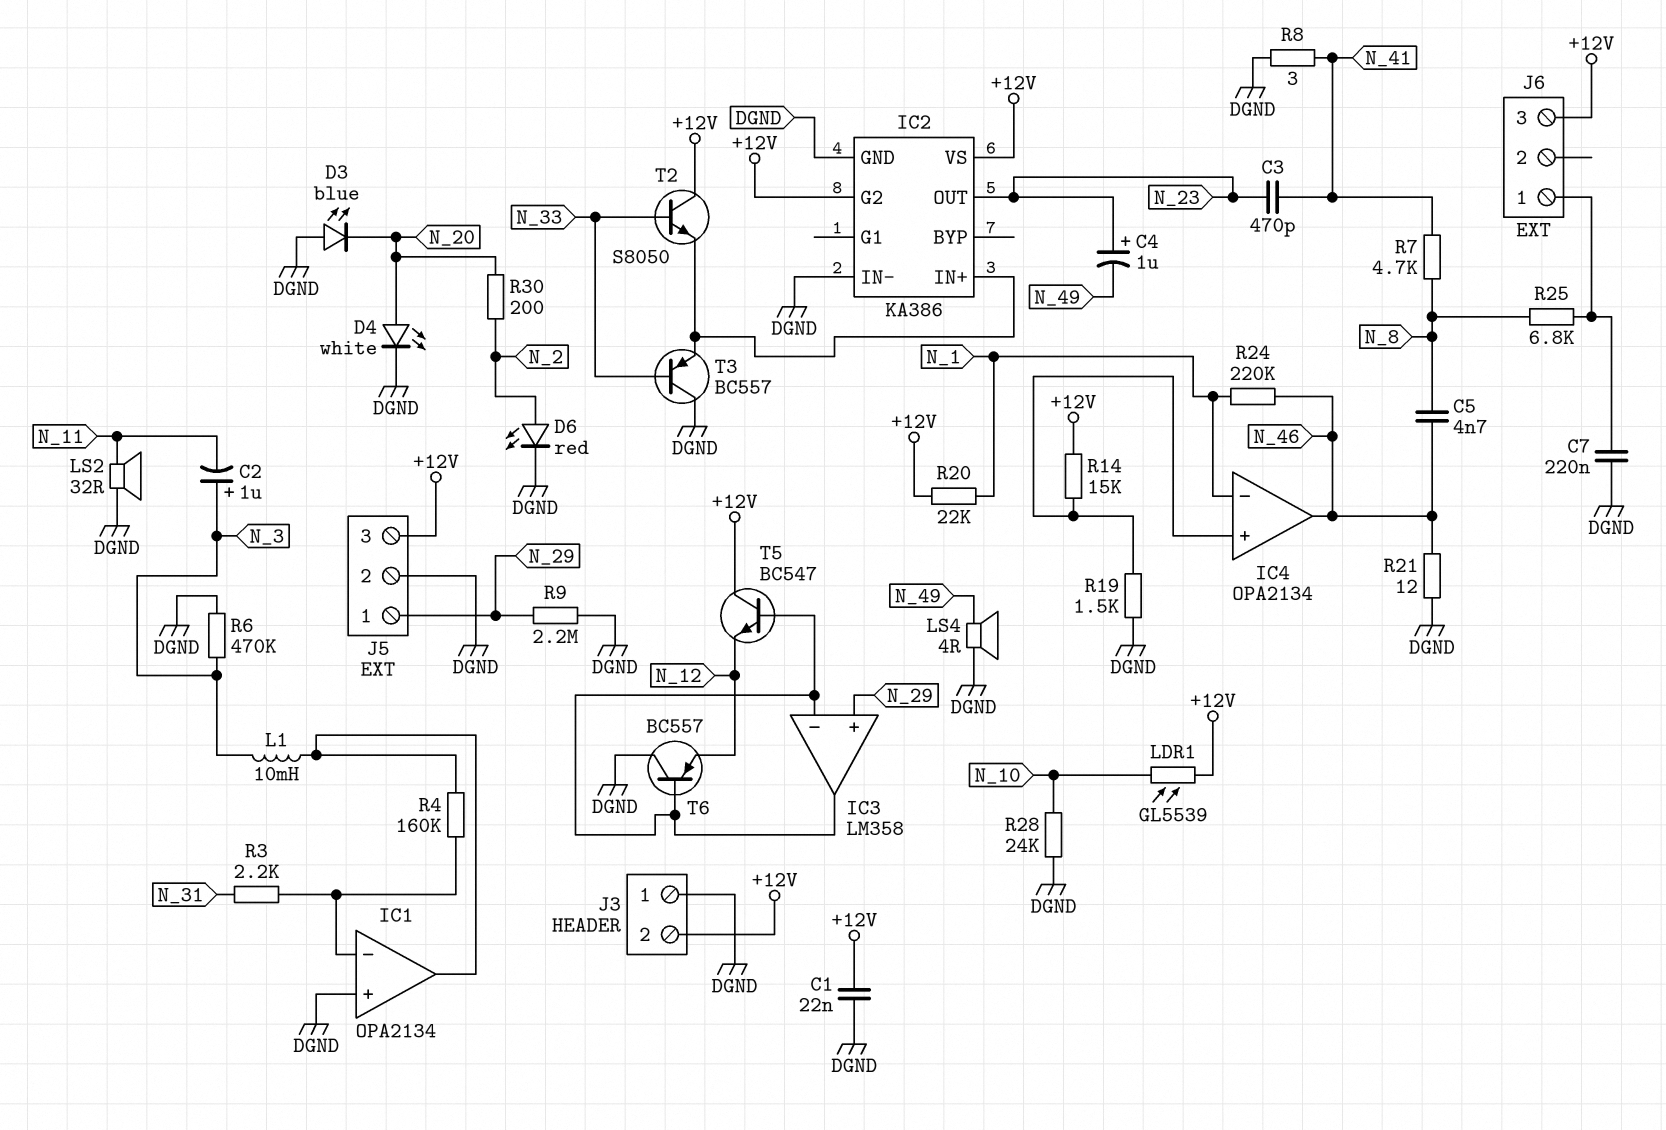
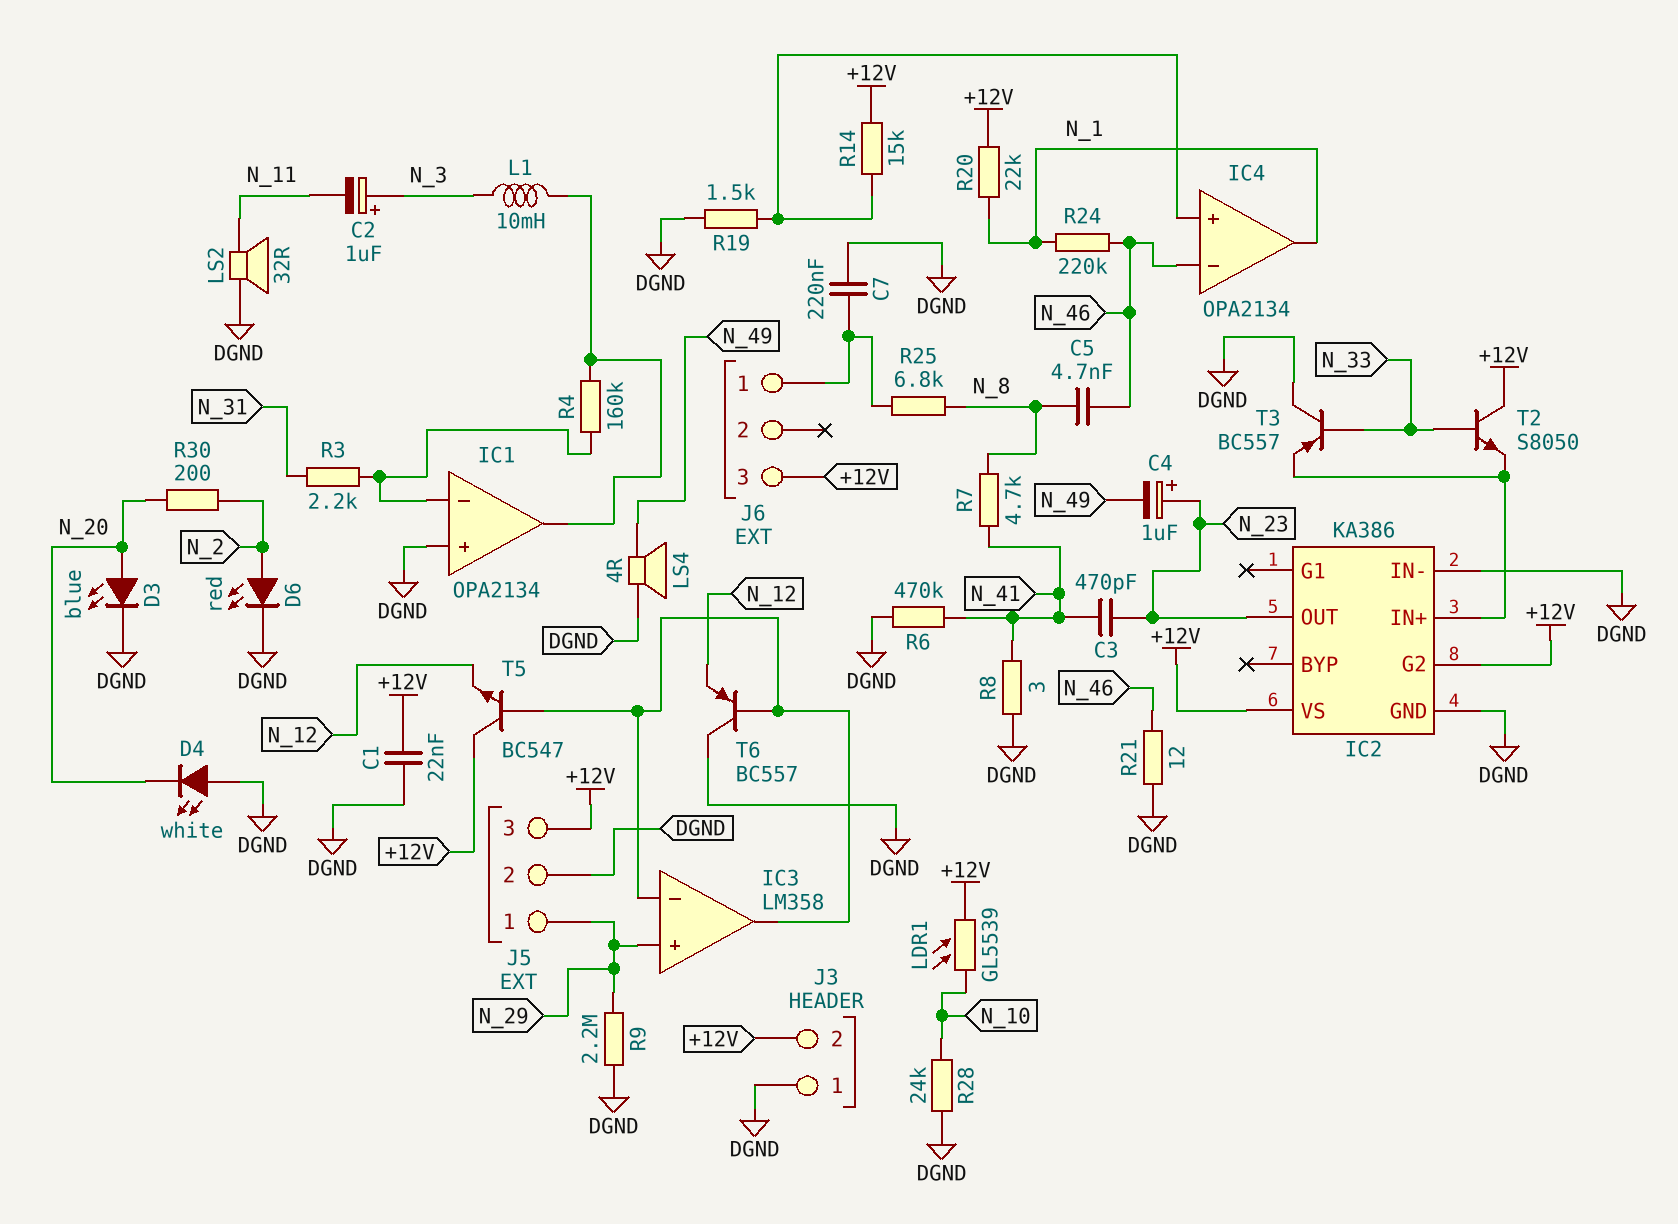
D3: LED blue (A DGND, K N_20) -> LED blue (A N_20, K DGND)
D4: LED white (A N_20, K DGND) -> LED white (A DGND, K N_20)
IC4 pin in-: N_1 -> N_46
IC4 pin out: N_46 -> N_1
R6: 470k (DGND, N_3) -> 470k (DGND, N_41)

